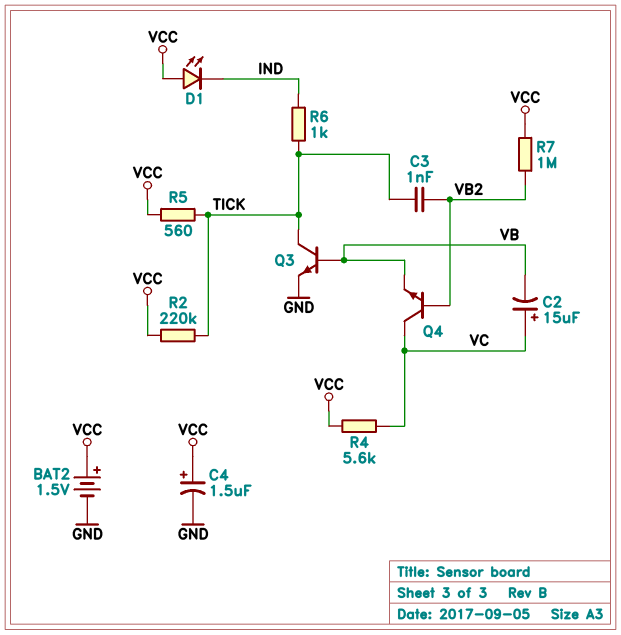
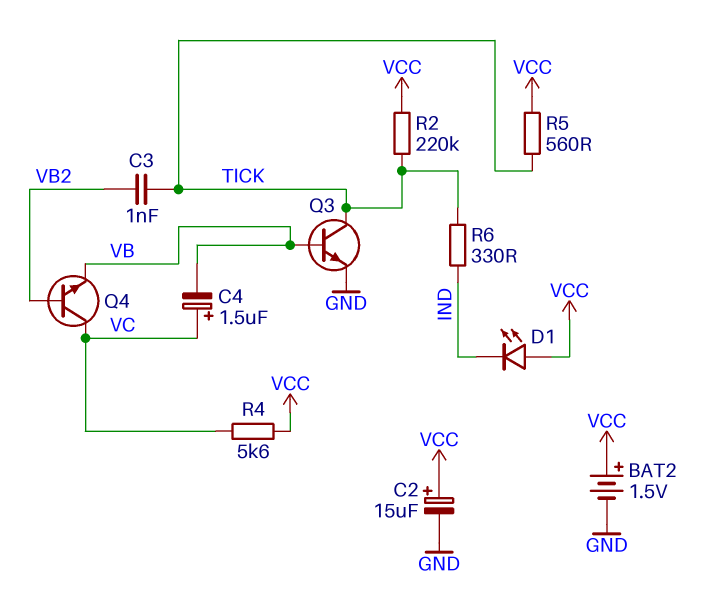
C2: 15uF (plus VC, minus VB) -> 15uF (plus VCC, minus GND)
C4: 1.5uF (plus VCC, minus GND) -> 1.5uF (plus VC, minus VB)
R6: 1k (IND, TICK) -> 330 (IND, TICK)
R7: 1M (VB2, VCC) -> none

